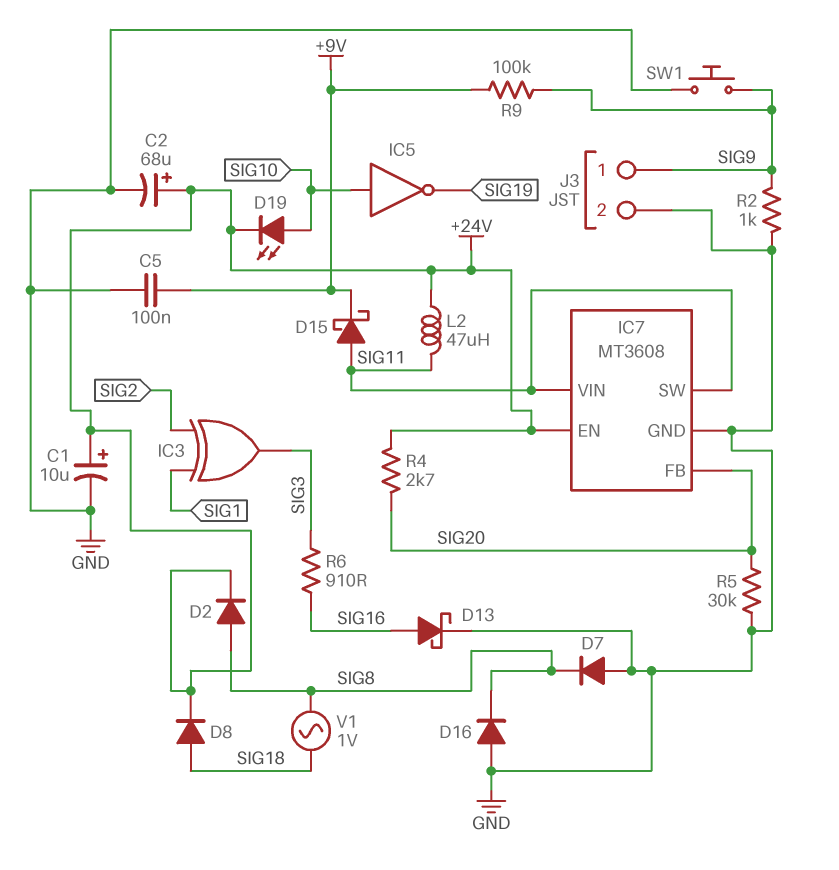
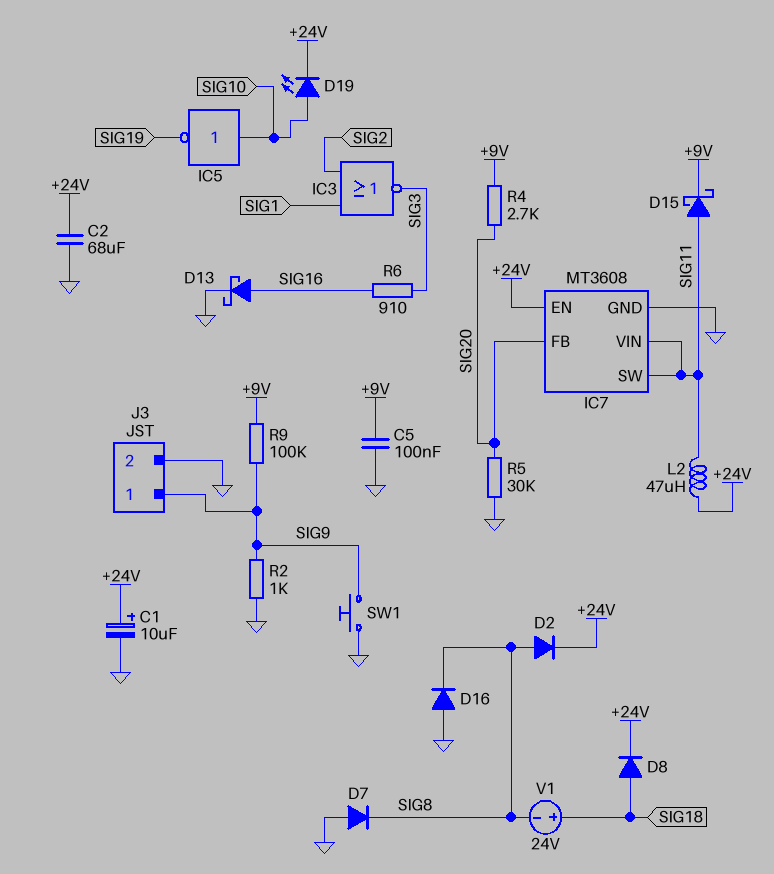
C2: 68uF (plus +24V, minus GND) -> 68uF (+24V, GND)
IC3: XOR (in SIG1, in SIG2, out SIG3) -> NOR (in SIG1, in SIG2, out SIG3)
R4: 2.7k (+24V, SIG20) -> 2.7k (+9V, SIG20)
V1: AC 1V (SIG8, SIG18) -> 24V (plus SIG18, minus SIG8)

